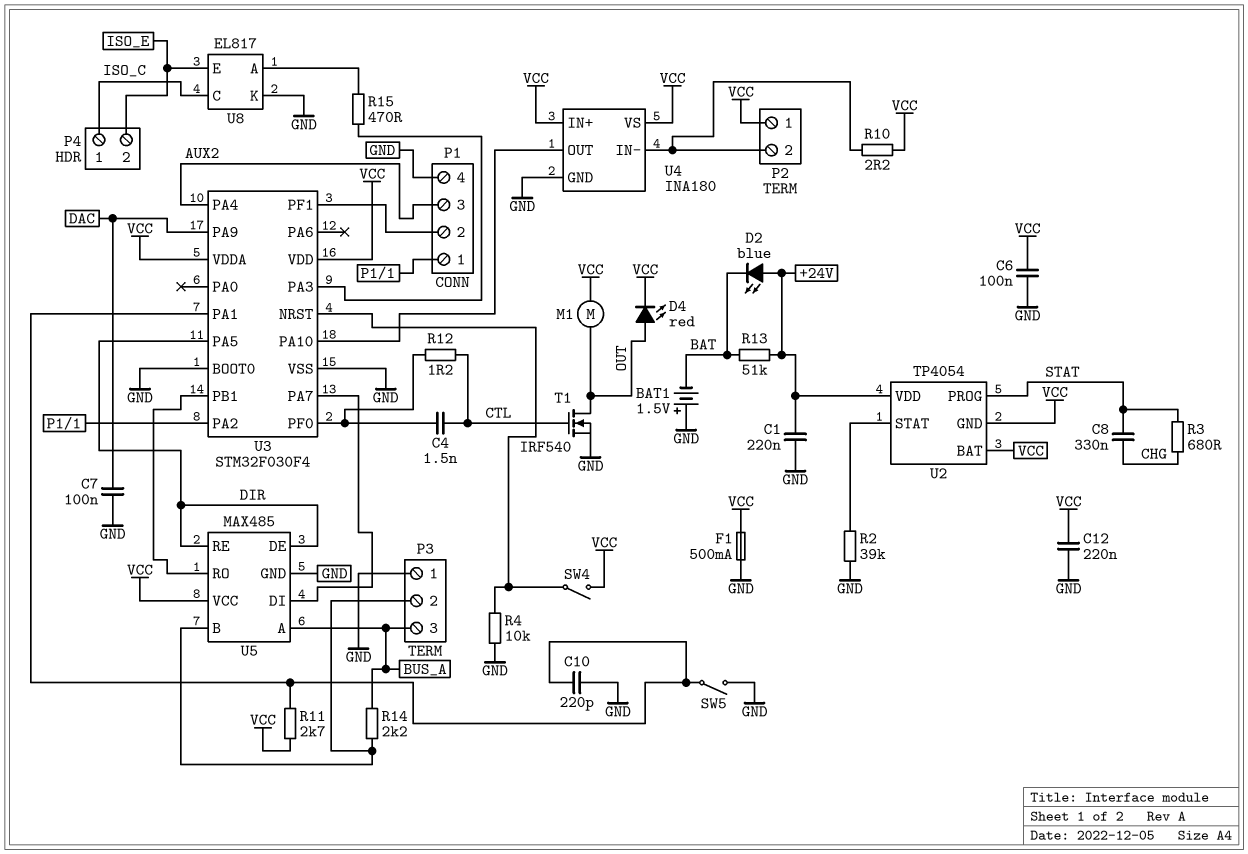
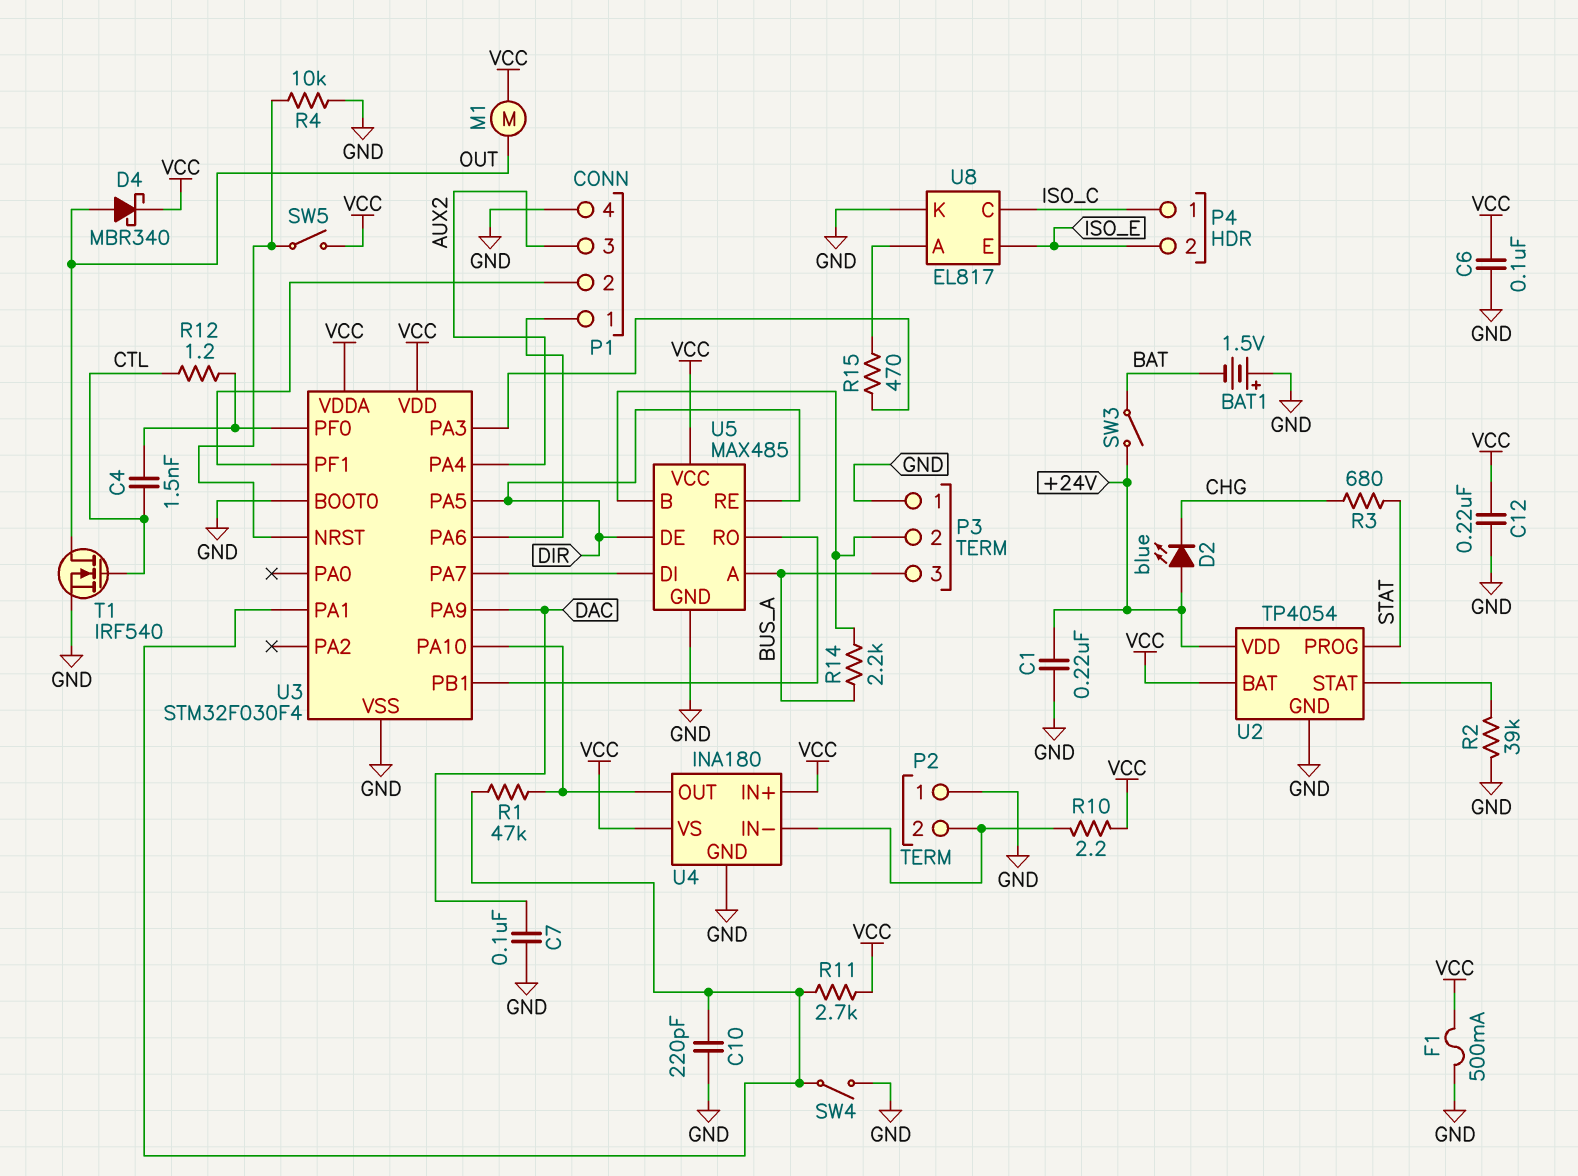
C8: 330nF (CHG, STAT) -> none
D2: LED blue (A +24V, K BAT) -> LED blue (A +24V, K CHG)
D4: LED red (A OUT, K VCC) -> schottky MBR340 (A OUT, K VCC)
P2 pin 1: VCC -> GND
R1: none -> 47k (U3/PA1, U3/PA10)
R13: 51k (+24V, BAT) -> none
SW3: none -> switch (+24V, BAT)
SW4: switch (U3/NRST, VCC) -> switch (GND, U3/PA1)
SW5: switch (GND, U3/PA1) -> switch (U3/NRST, VCC)
U2 pin GND: VCC -> GND
U3 pin PA2: P1/1 -> none
U3 pin PA6: none -> P1/1

